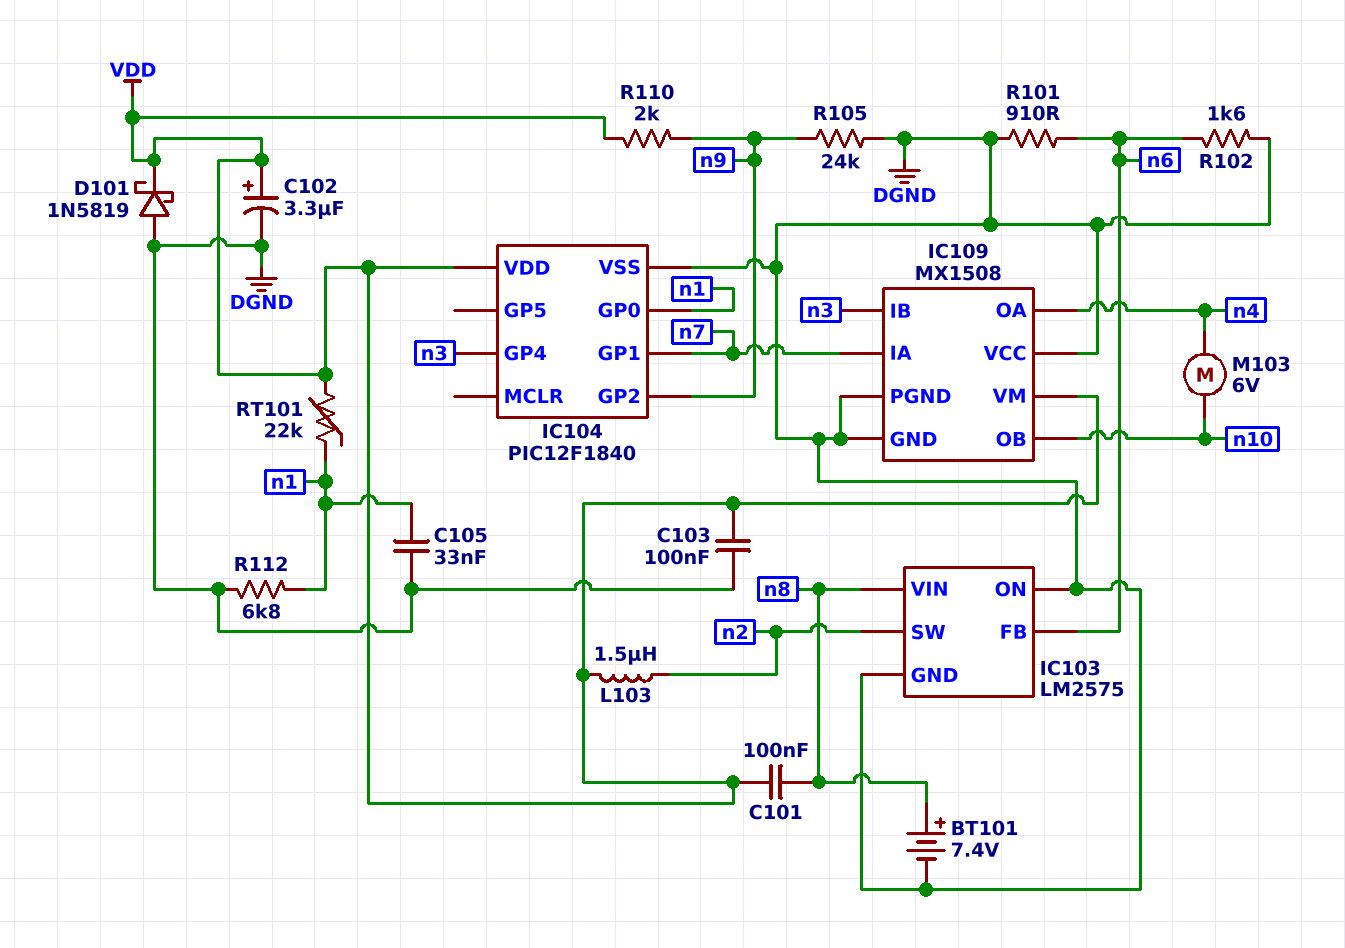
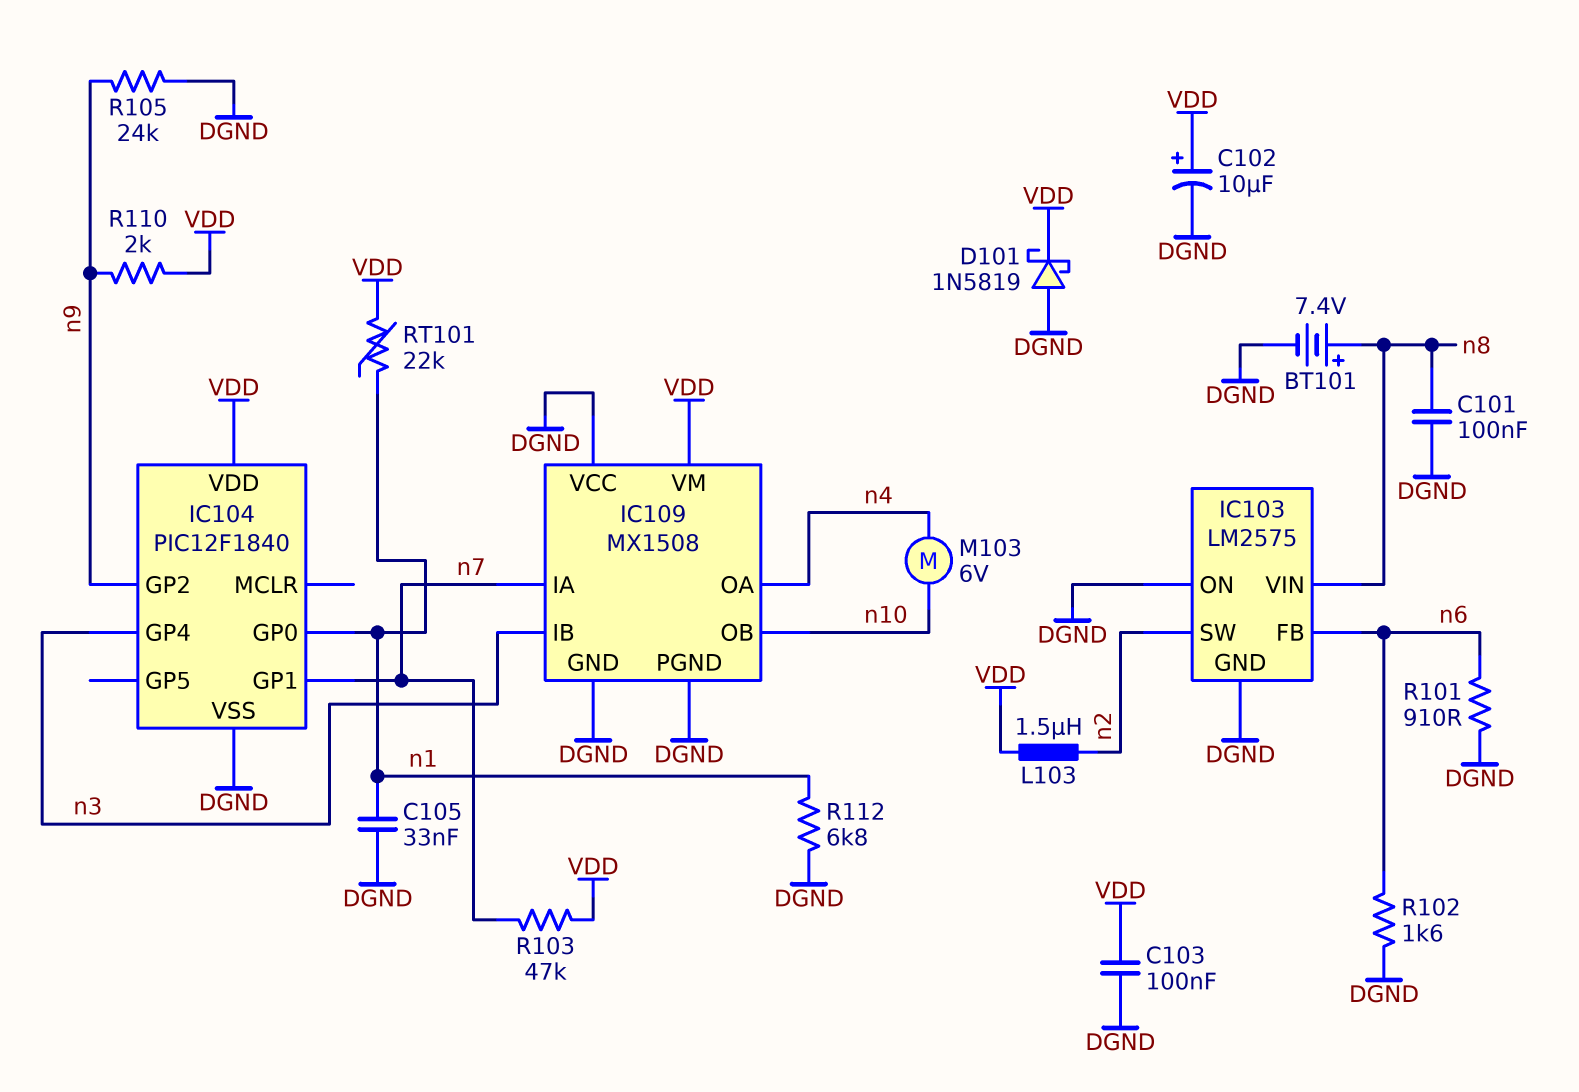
C101: 100nF (VDD, n8) -> 100nF (DGND, n8)
C102: 3.3uF (plus VDD, minus DGND) -> 10uF (plus VDD, minus DGND)
R103: none -> 47k (VDD, n7)

